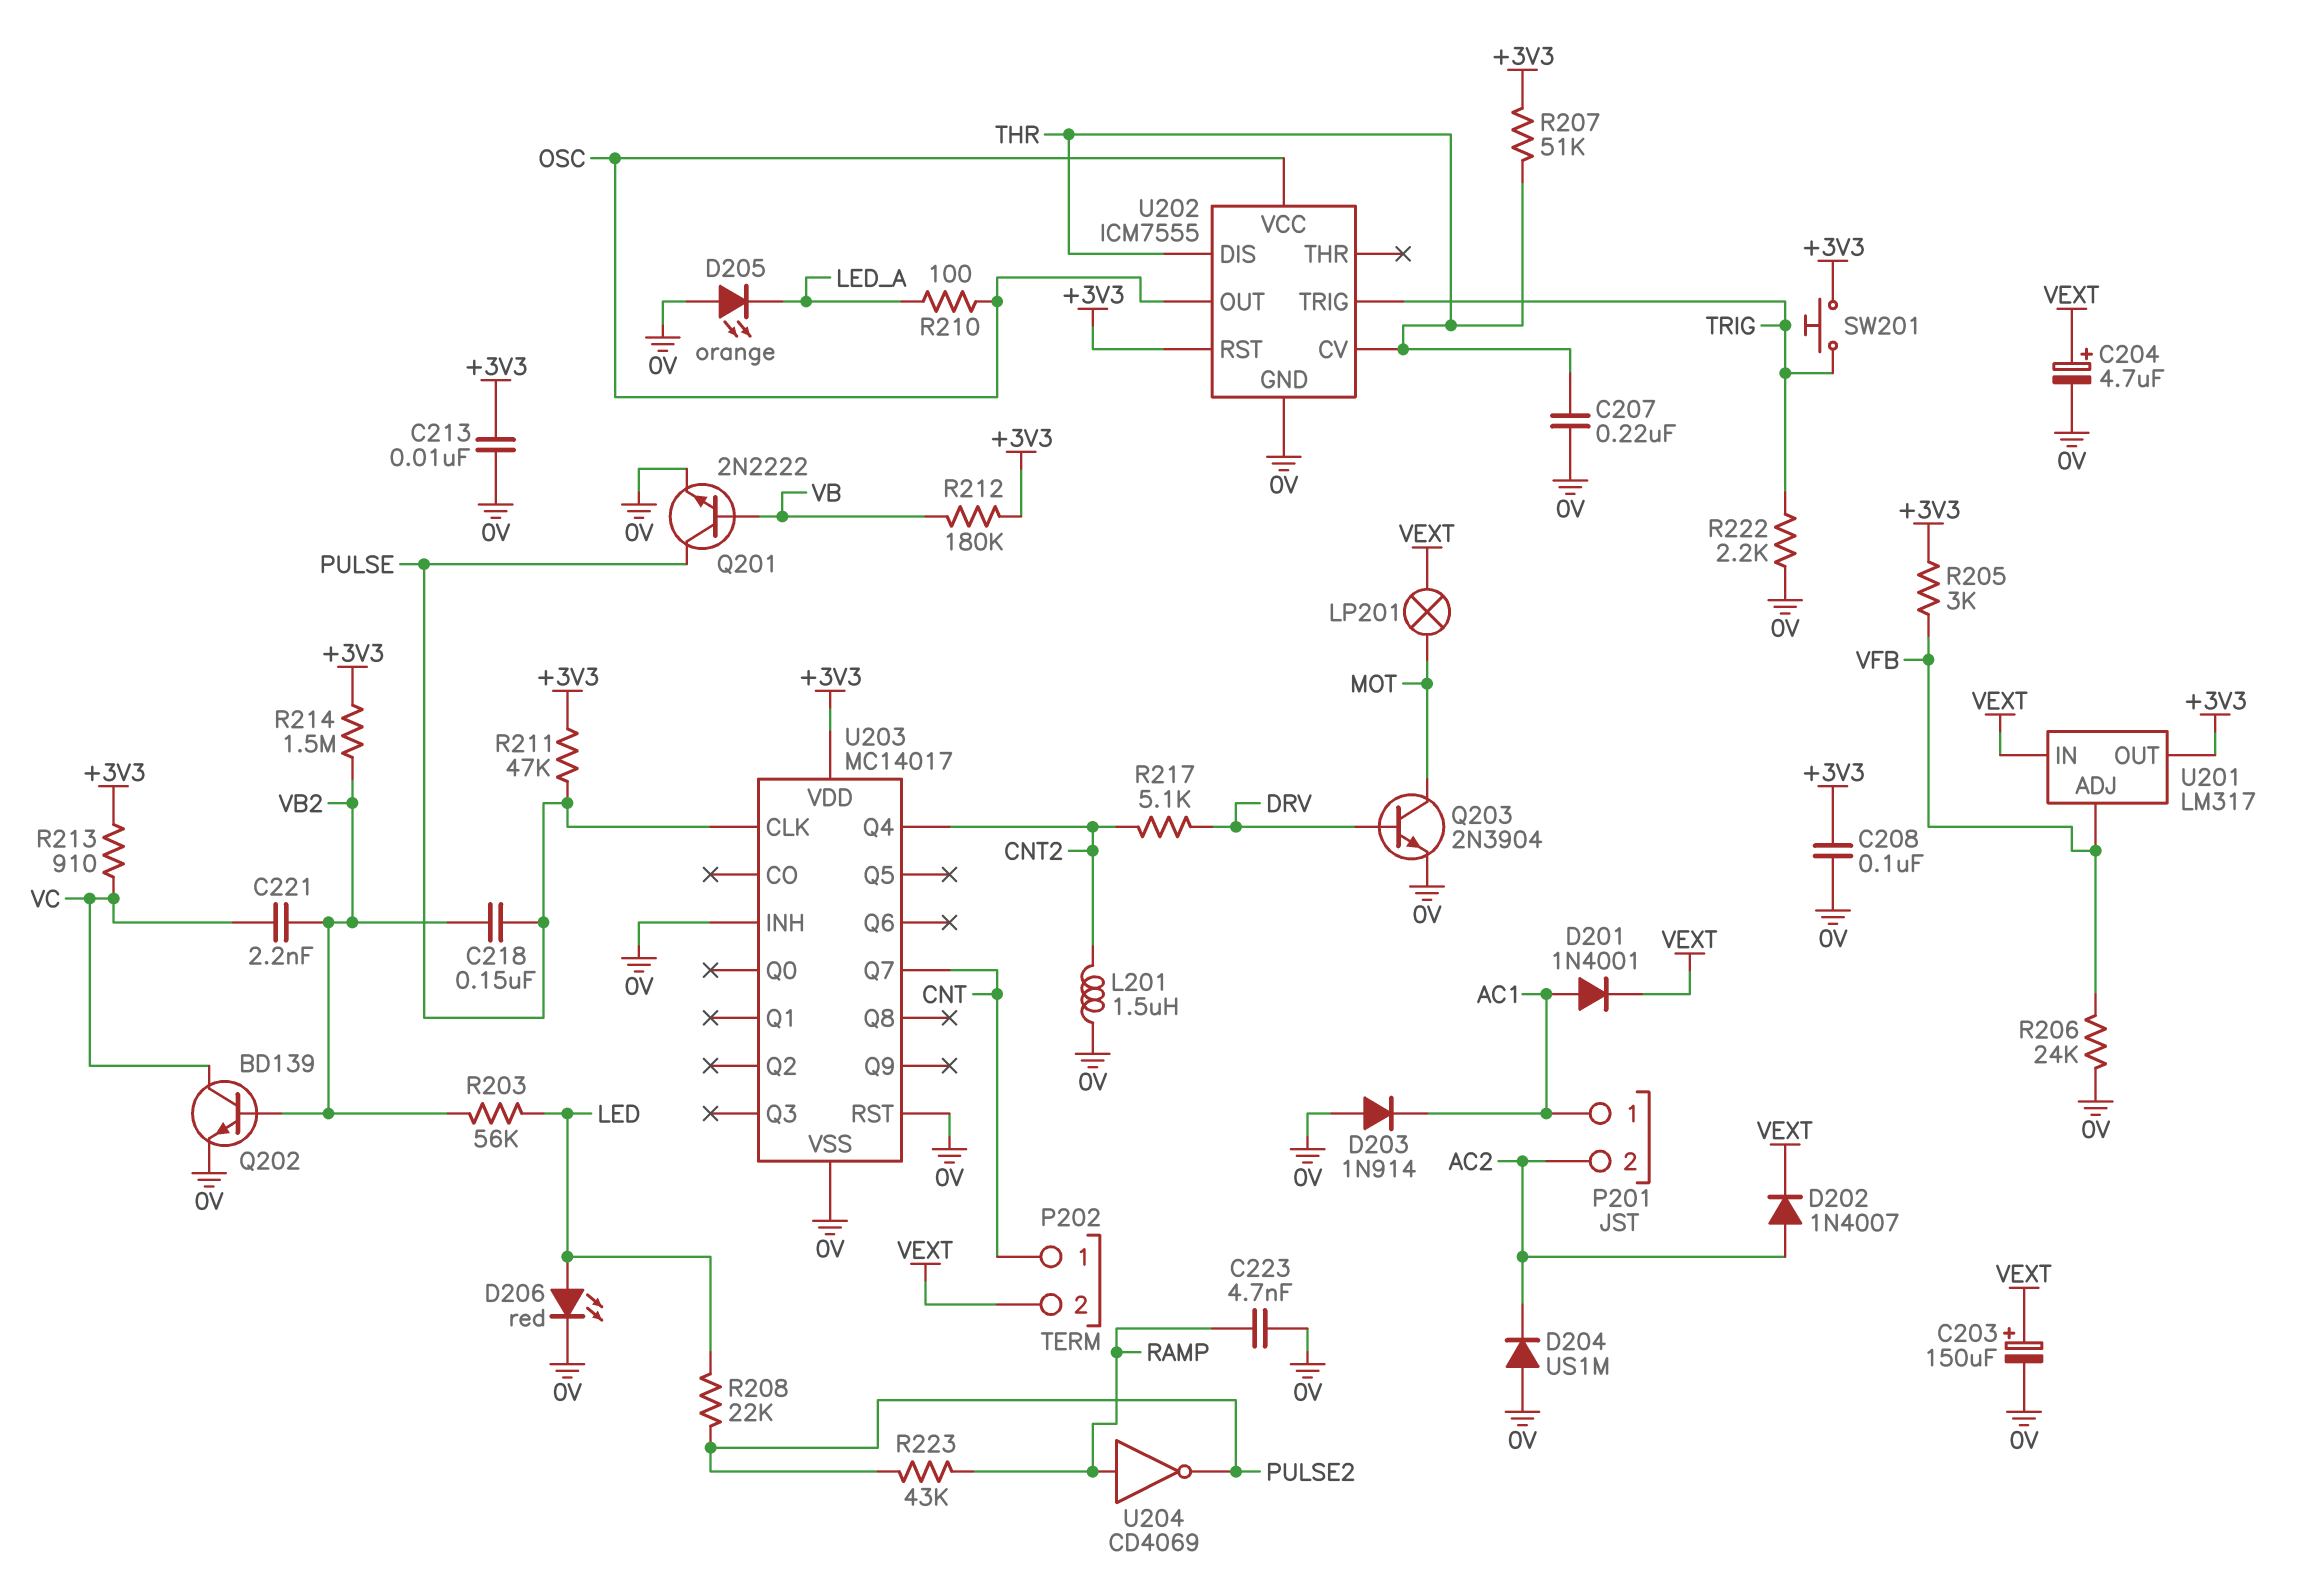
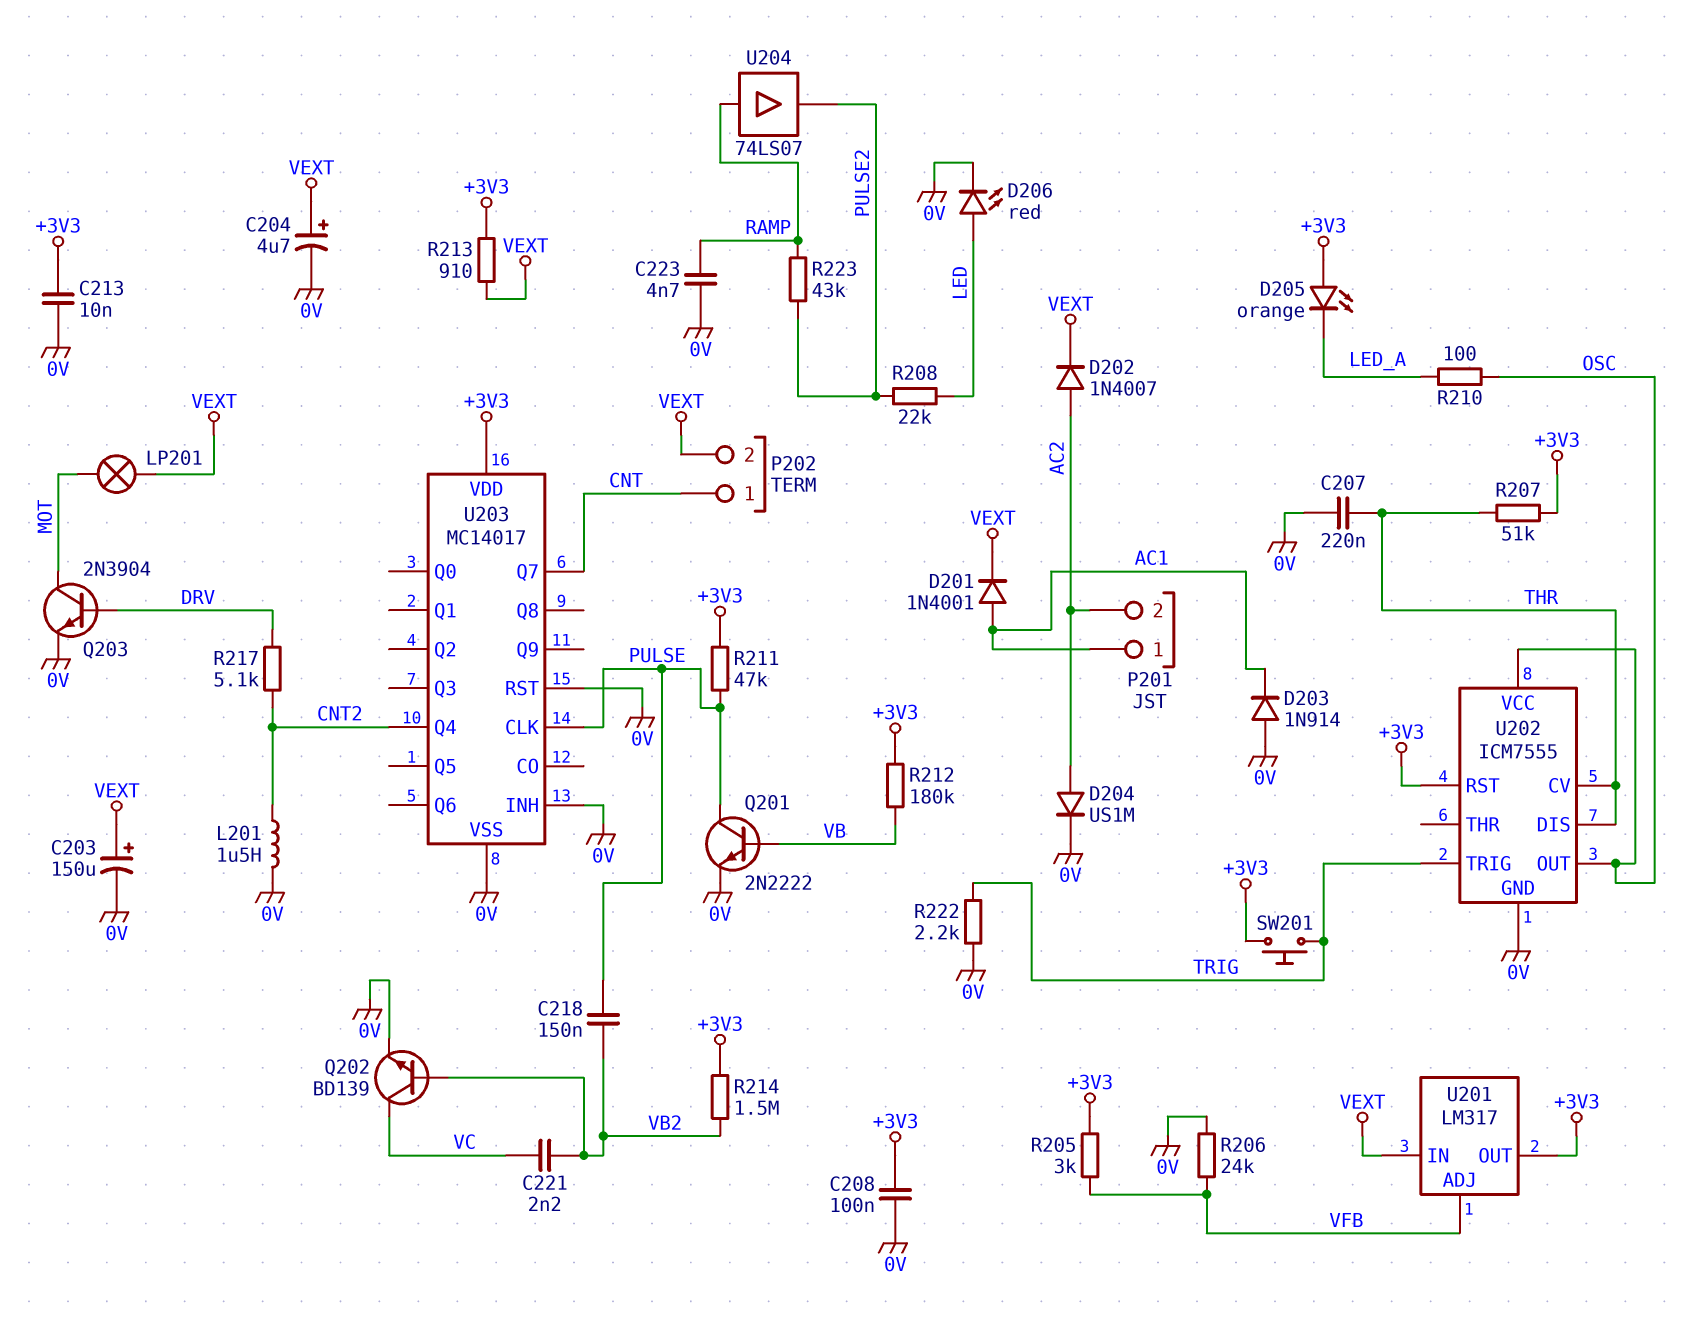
D204: diode US1M (A 0V, K AC2) -> diode US1M (A AC2, K 0V)
D205: LED orange (A 0V, K LED_A) -> LED orange (A +3V3, K LED_A)
R203: 56k (LED, VB2) -> none
R213: 910 (+3V3, VC) -> 910 (+3V3, VEXT)
U204: NOT CD4069 (in RAMP, out PULSE2) -> buffer 74LS07 (in RAMP, out PULSE2)

